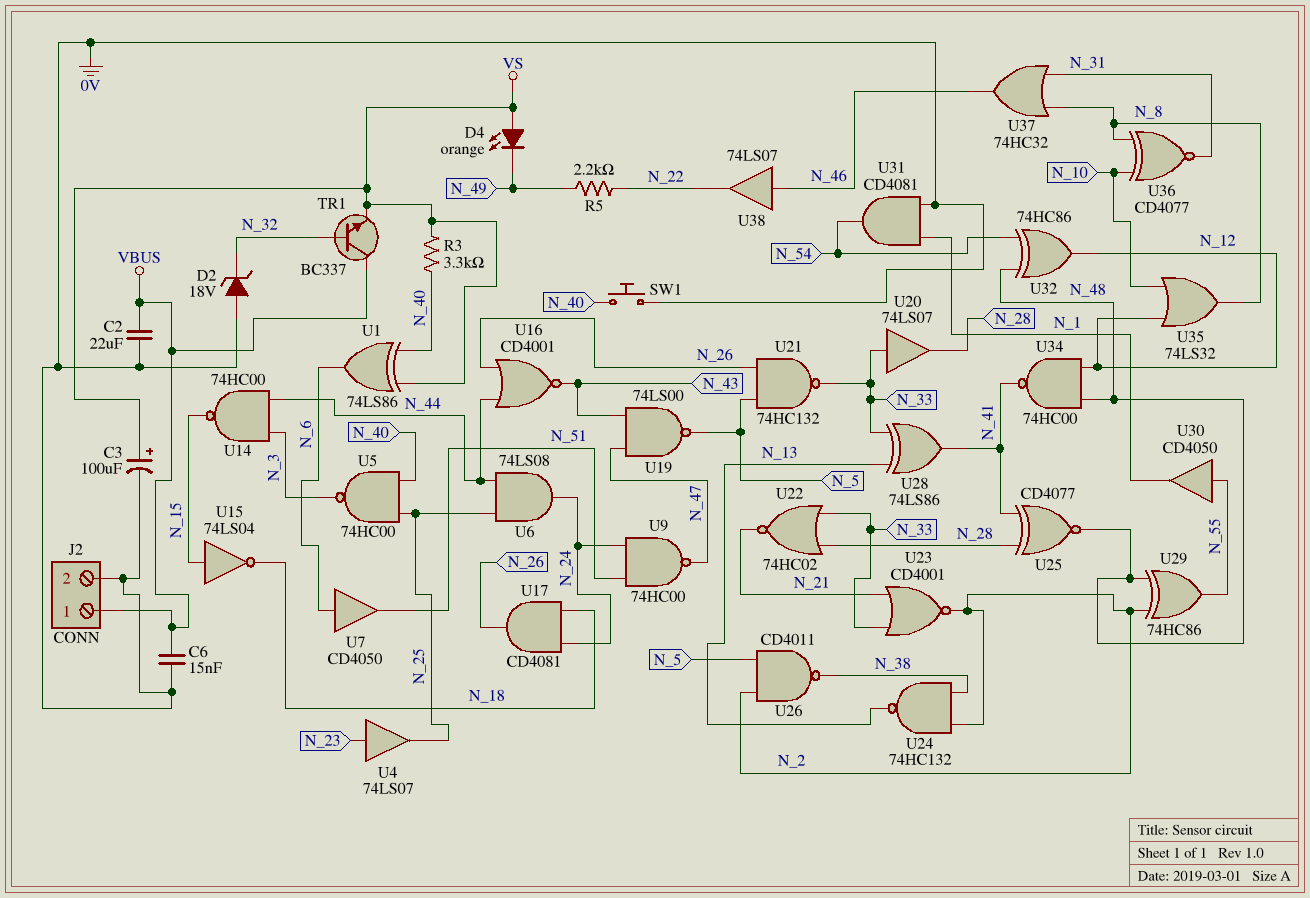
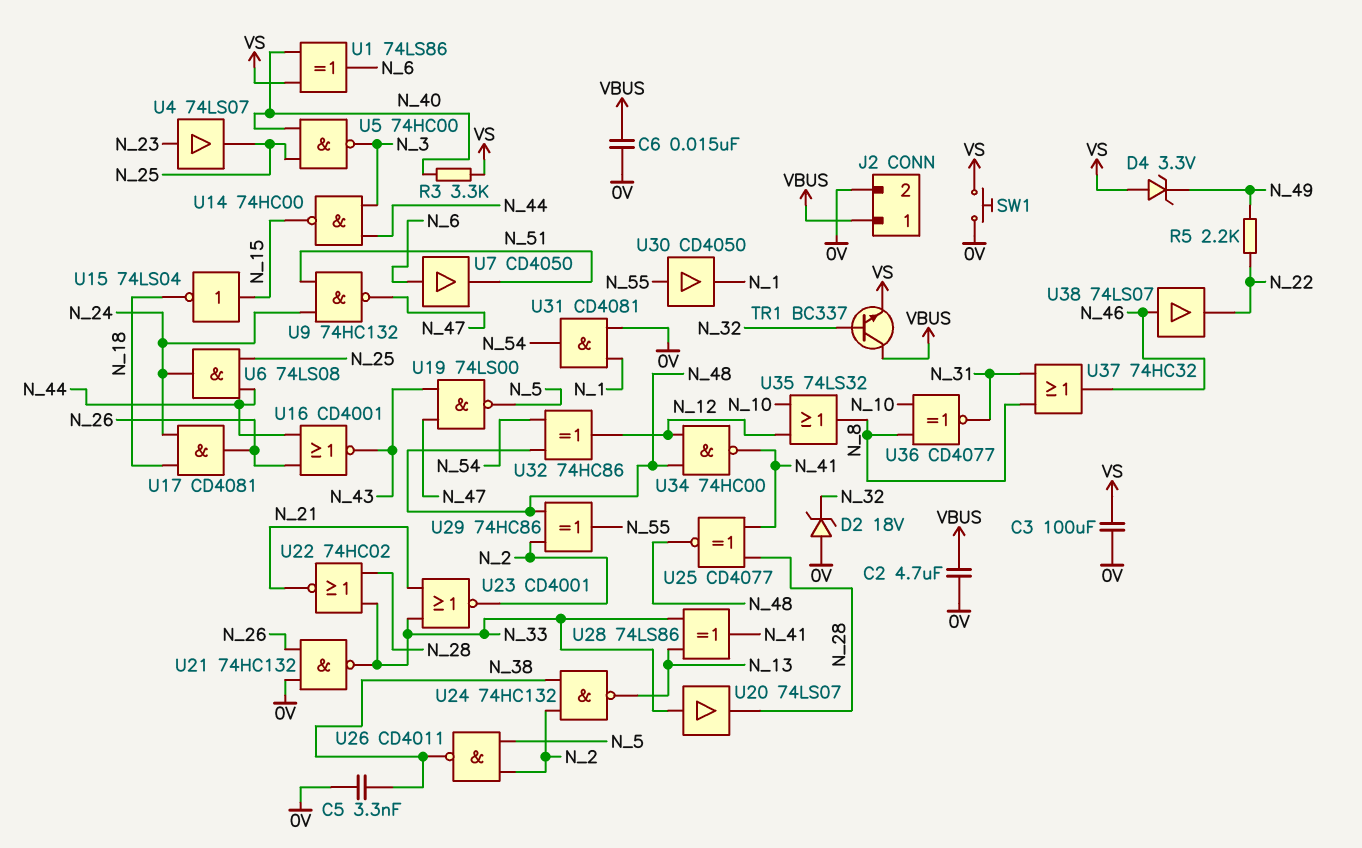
C2: 22uF (0V, VBUS) -> 4.7uF (0V, VBUS)
C3: 100uF (plus VS, minus 0V) -> 100uF (0V, VS)
C5: none -> 3.3nF (0V, N_38)
D4: LED orange (A VS, K N_49) -> zener 3.3V (A VS, K N_49)
SW1: button (0V, N_40) -> button (0V, VS)
U9: NAND 74HC00 (in N_24, in N_51, out N_47) -> NAND 74HC132 (in N_24, in N_51, out N_47)
U21: NAND 74HC132 (in N_5, in N_26, out N_33) -> NAND 74HC132 (in 0V, in N_26, out N_33)

